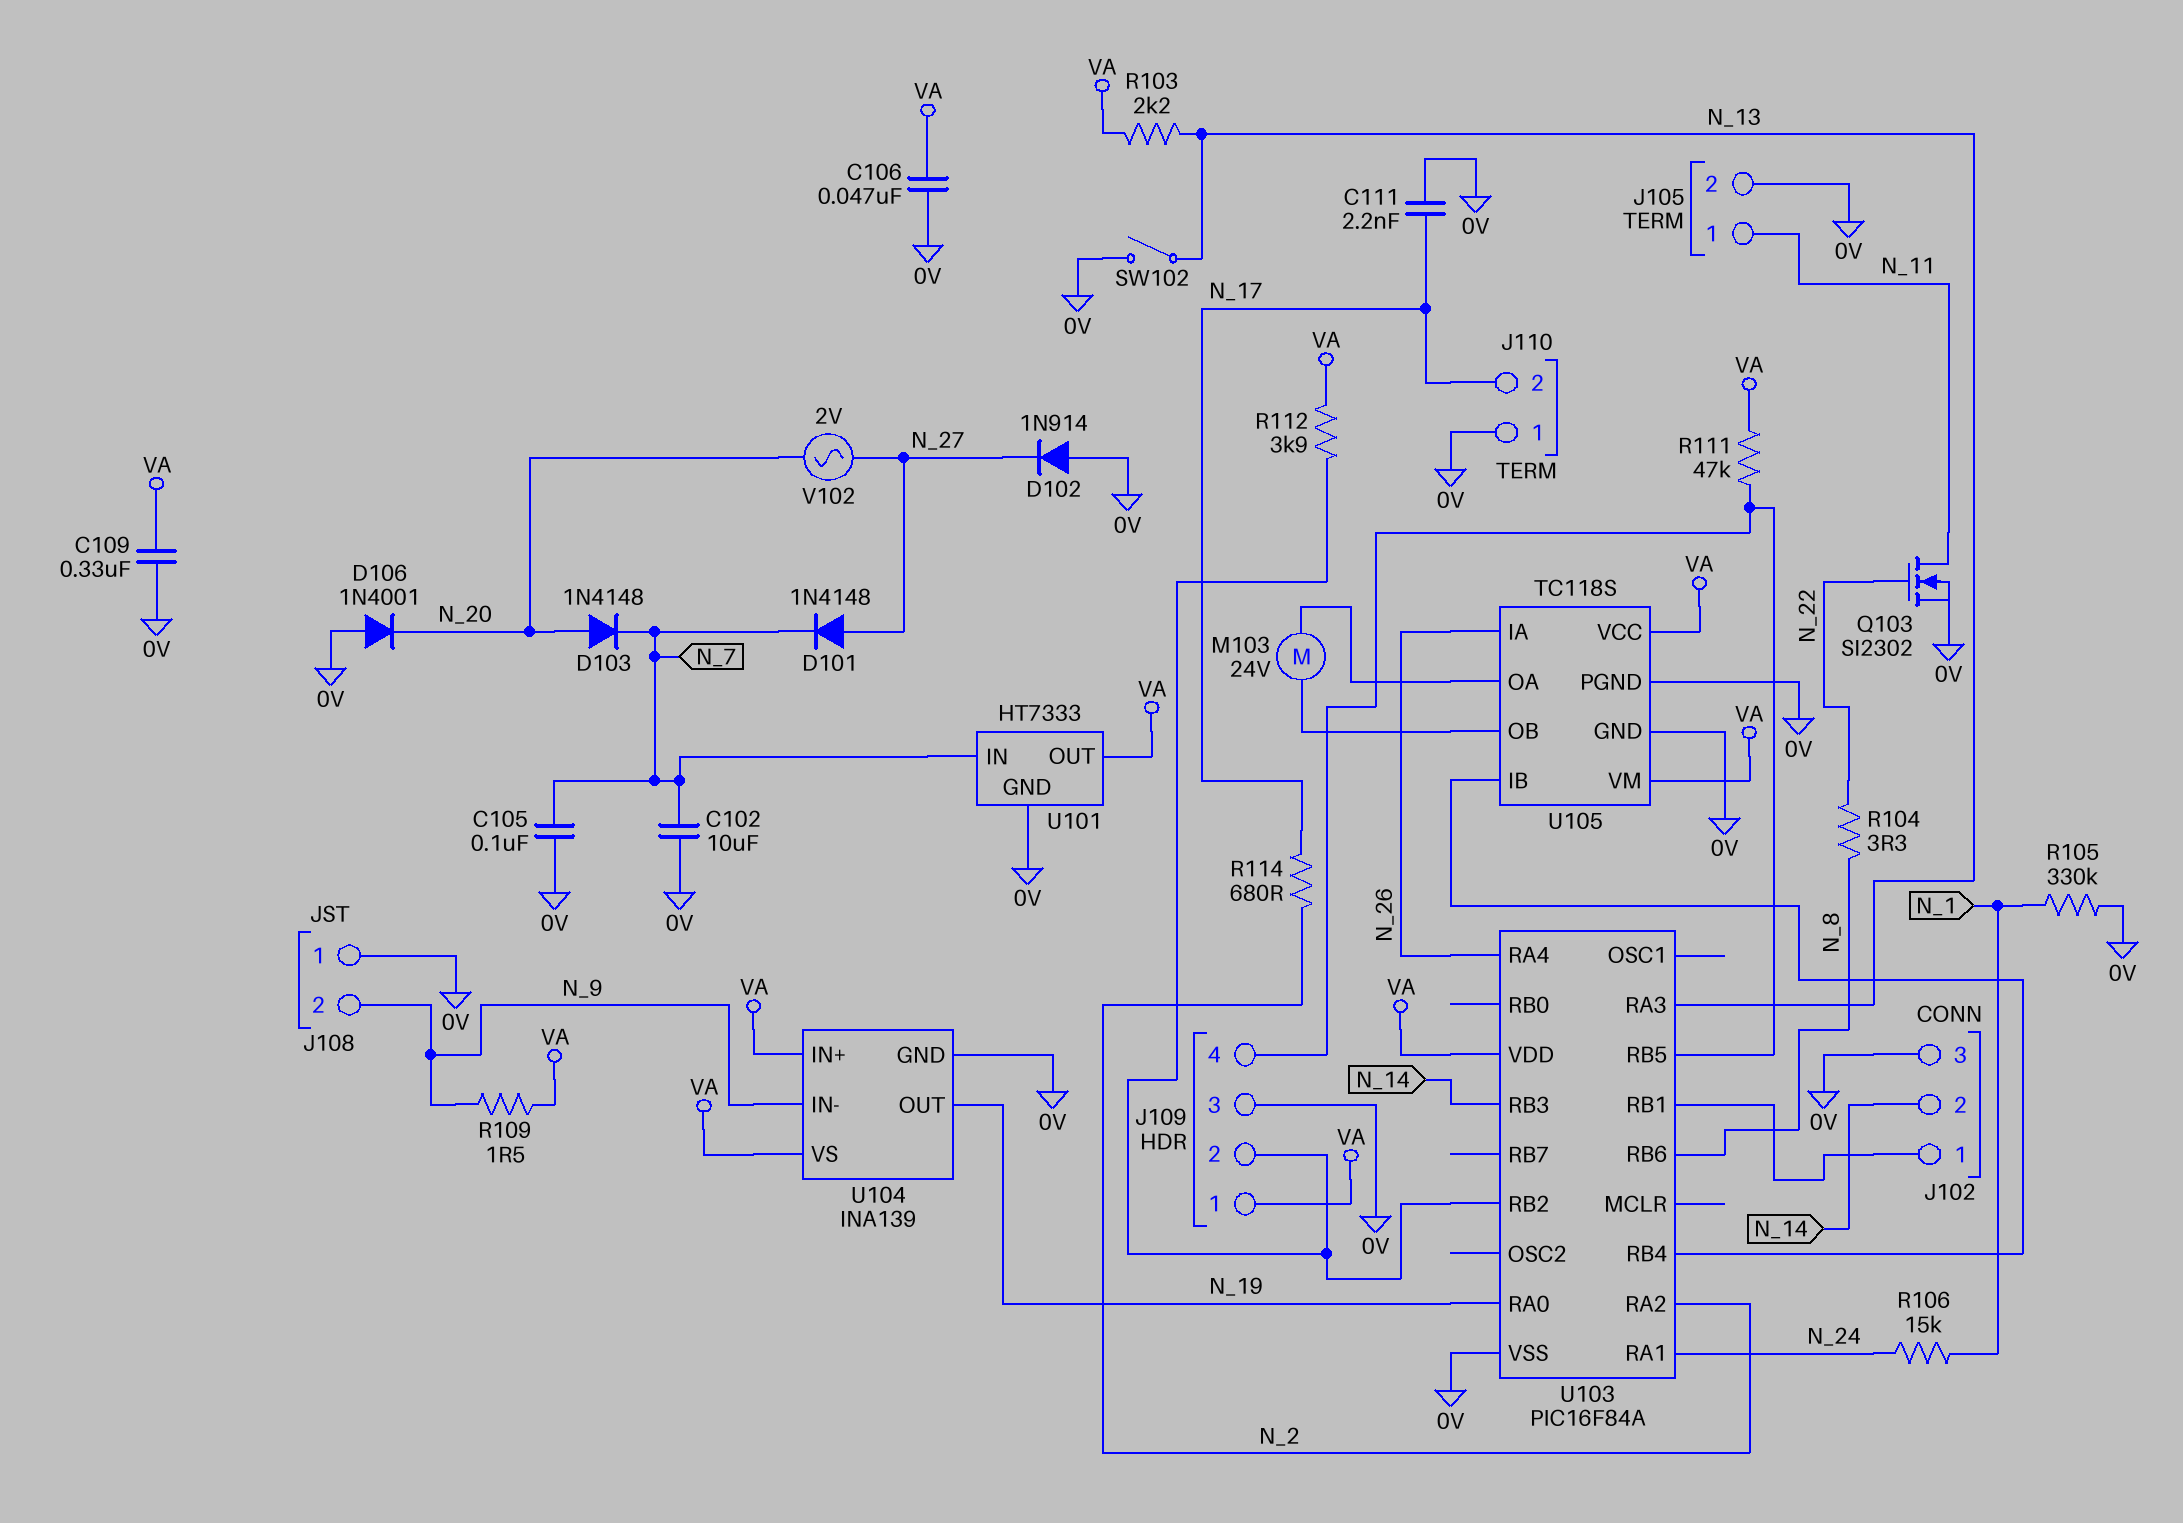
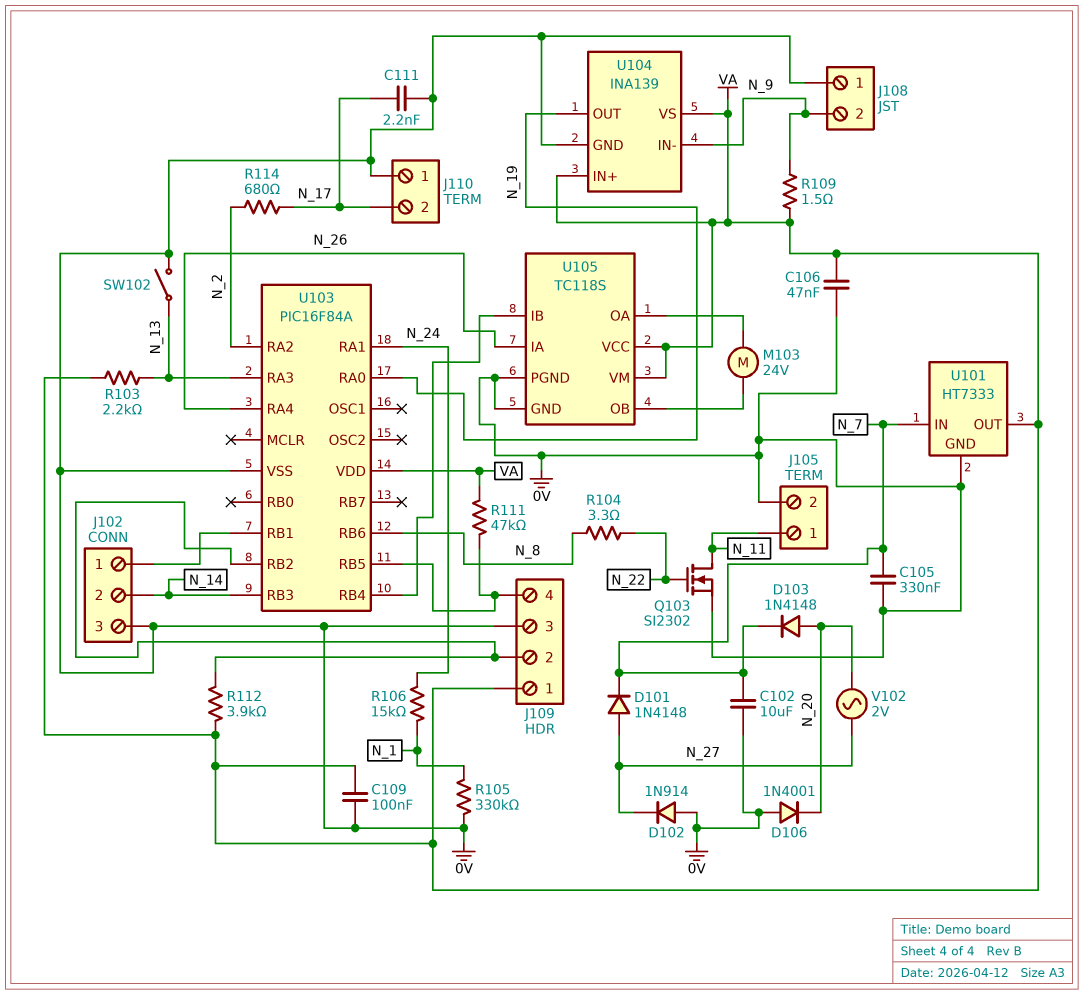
C105: 100nF (0V, N_7) -> 330nF (0V, N_7)
C109: 330nF (0V, VA) -> 100nF (0V, VA)

